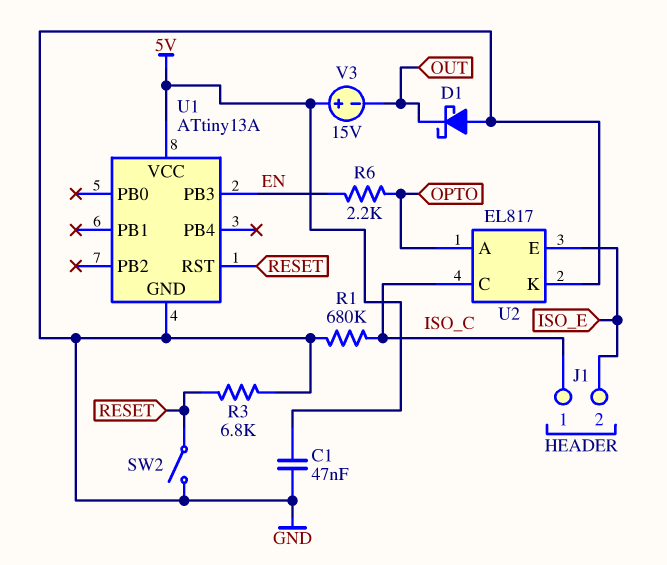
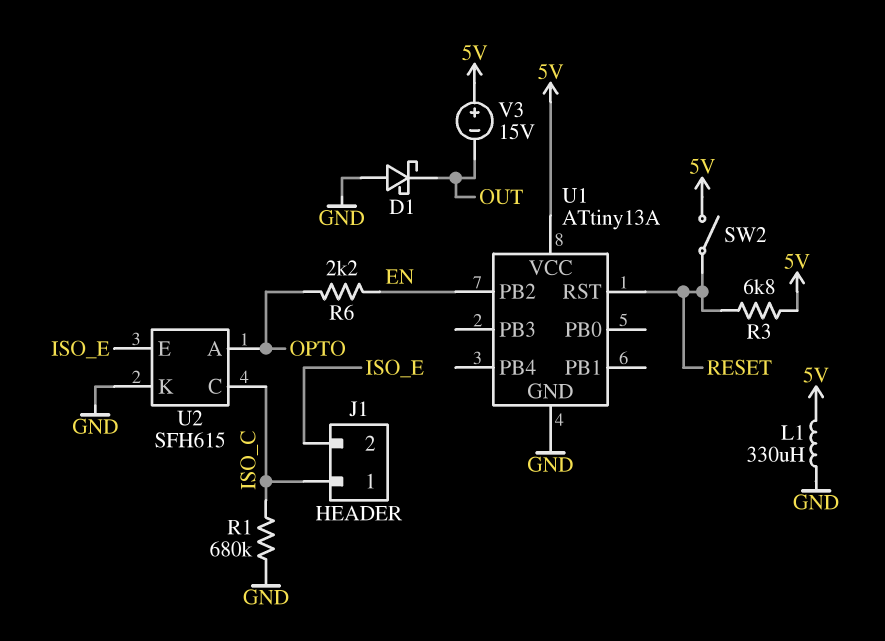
C1: 47nF (5V, GND) -> none
L1: none -> 330uH (5V, GND)
R3: 6.8k (GND, RESET) -> 6.8k (5V, RESET)
SW2: switch (GND, RESET) -> switch (5V, RESET)
U1 pin PB2: none -> EN
U1 pin PB3: EN -> none
U2: EL817 -> SFH615

